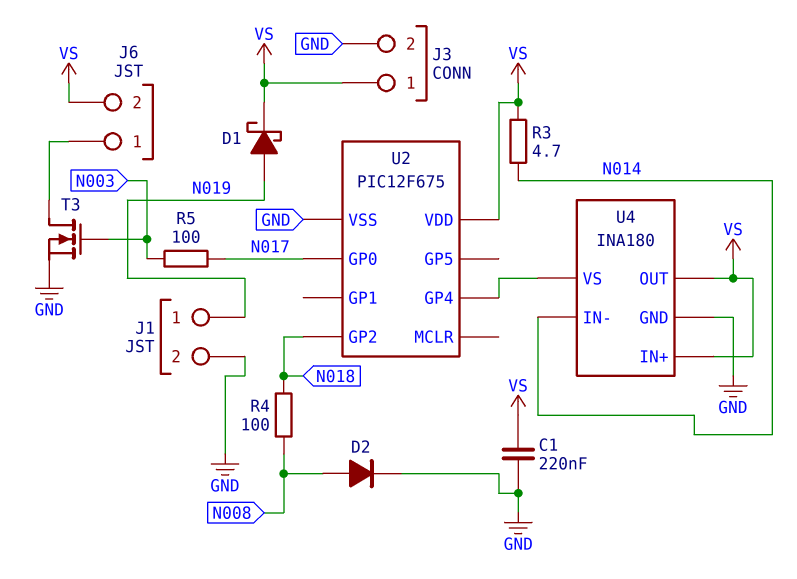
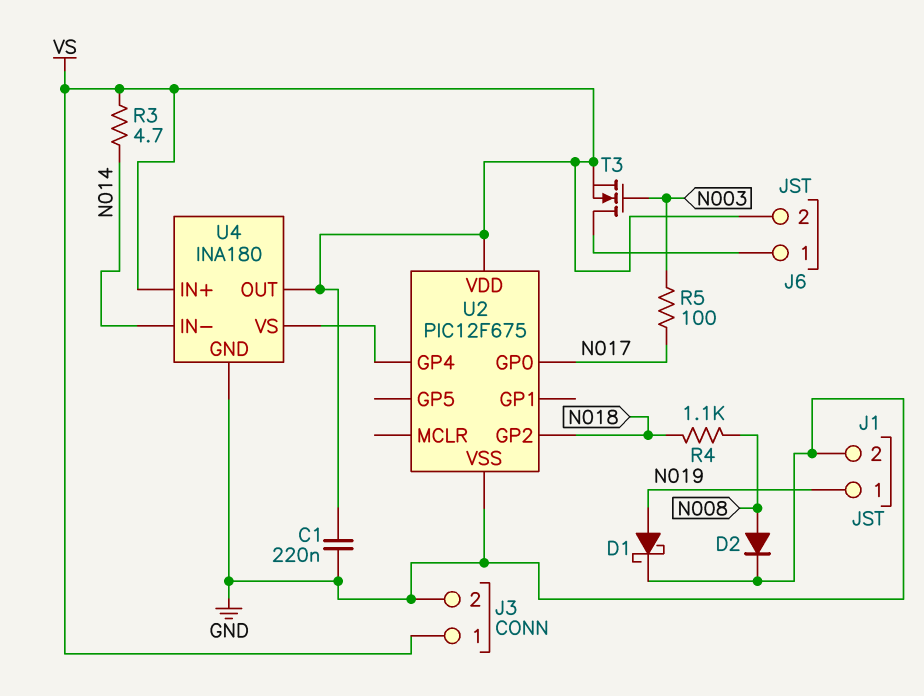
D1: schottky (A N019, K VS) -> schottky (A N019, K GND)
R4: 100 (N008, N018) -> 1.1k (N008, N018)
T3: NMOS (G N003, D J6/1, S GND) -> NMOS (G N003, D J6/1, S VS)

